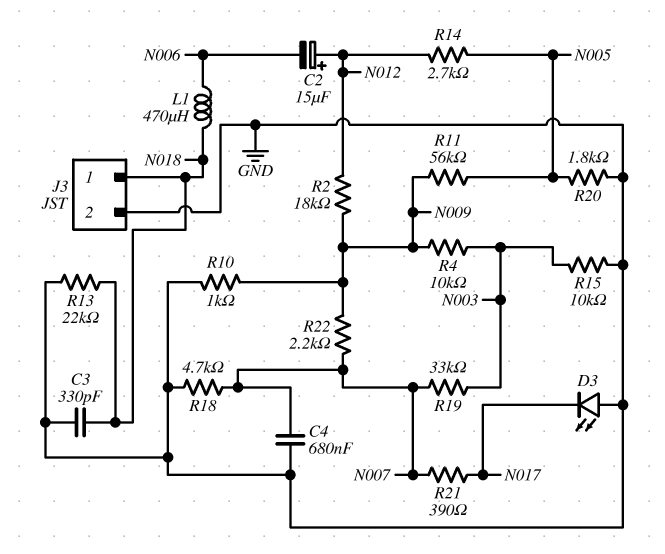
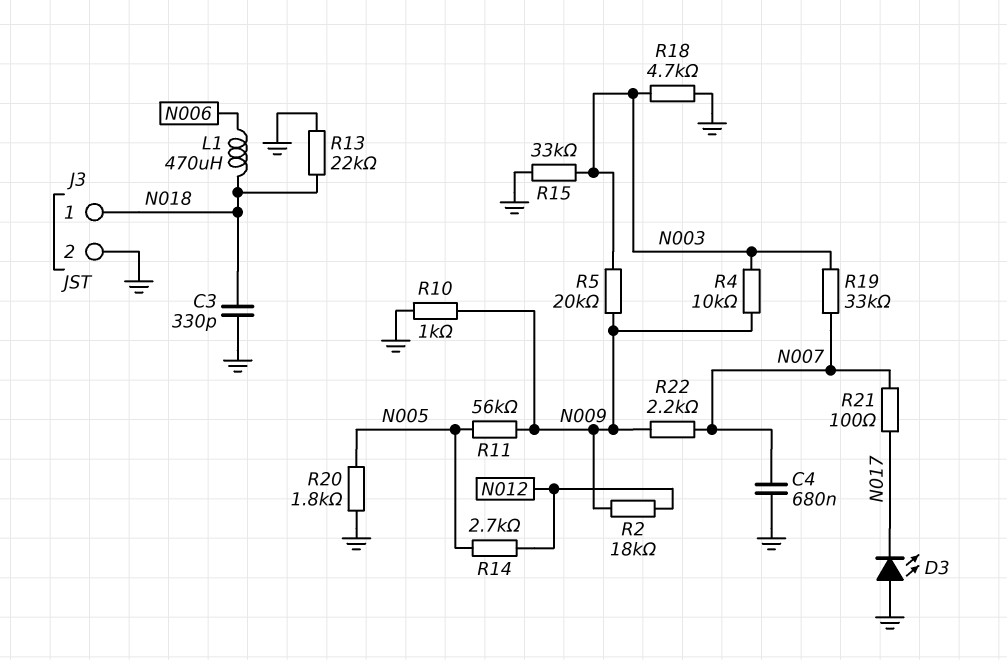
C2: 15uF (plus N012, minus N006) -> none
R5: none -> 20k (N003, N009)
R15: 10k (GND, N003) -> 33k (GND, N003)
R18: 4.7k (GND, N007) -> 4.7k (GND, N003)
R21: 390 (N007, N017) -> 100 (N007, N017)

